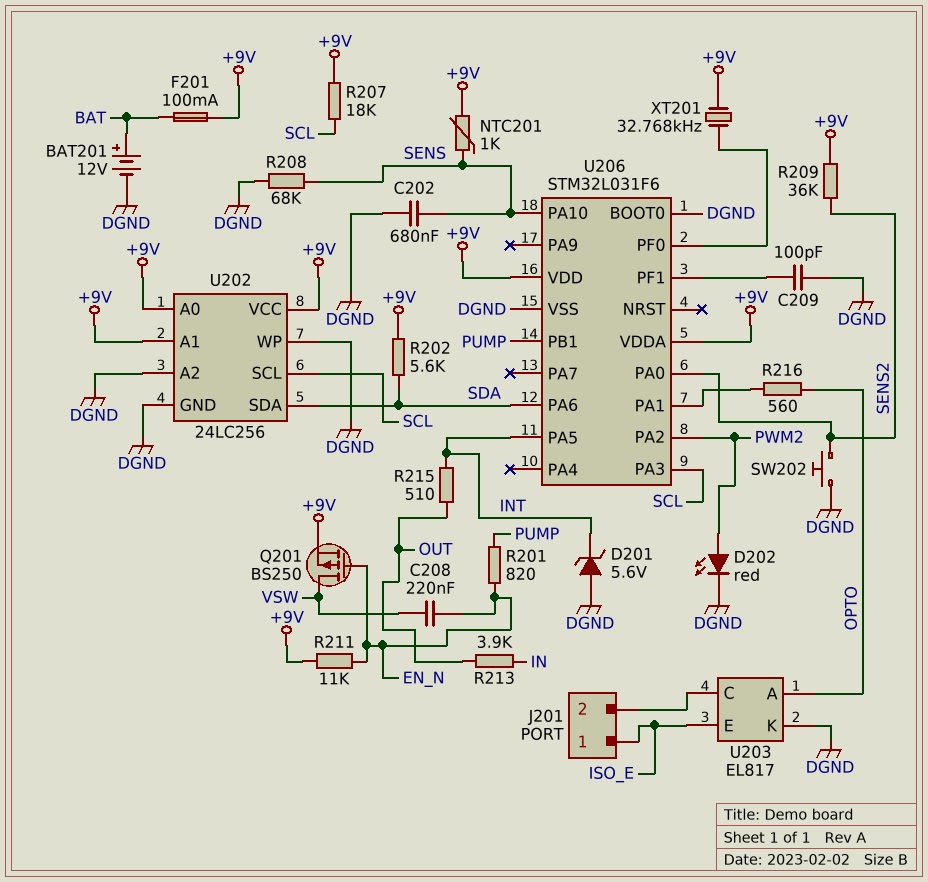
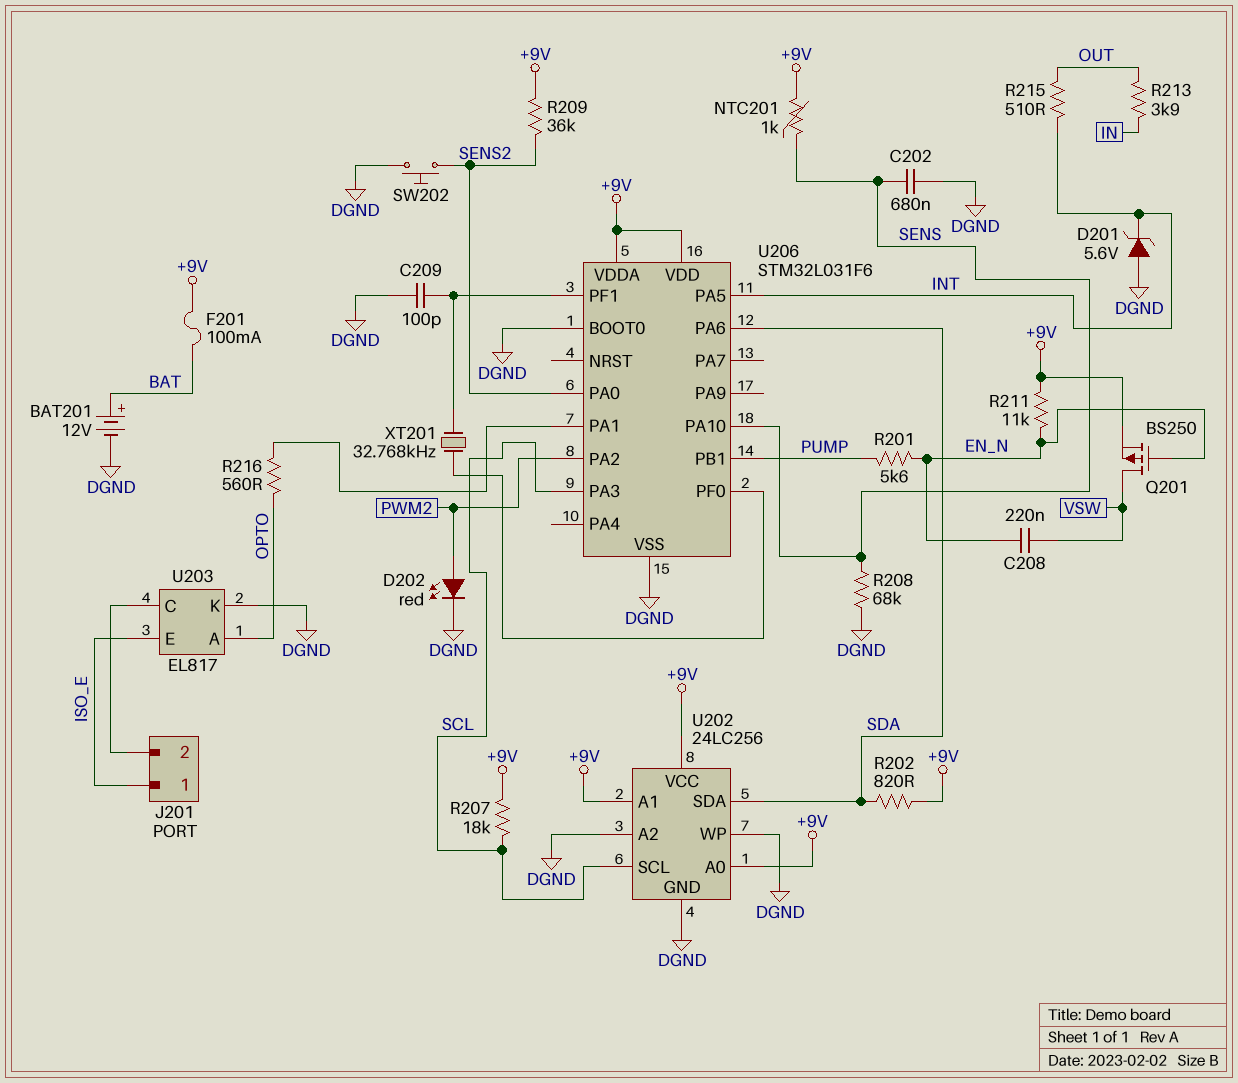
R201: 820 (EN_N, PUMP) -> 5.6k (EN_N, PUMP)
R202: 5.6k (+9V, SDA) -> 820 (+9V, SDA)
XT201: 32.768kHz (+9V, U206/PF0) -> 32.768kHz (U206/PF0, U206/PF1)

